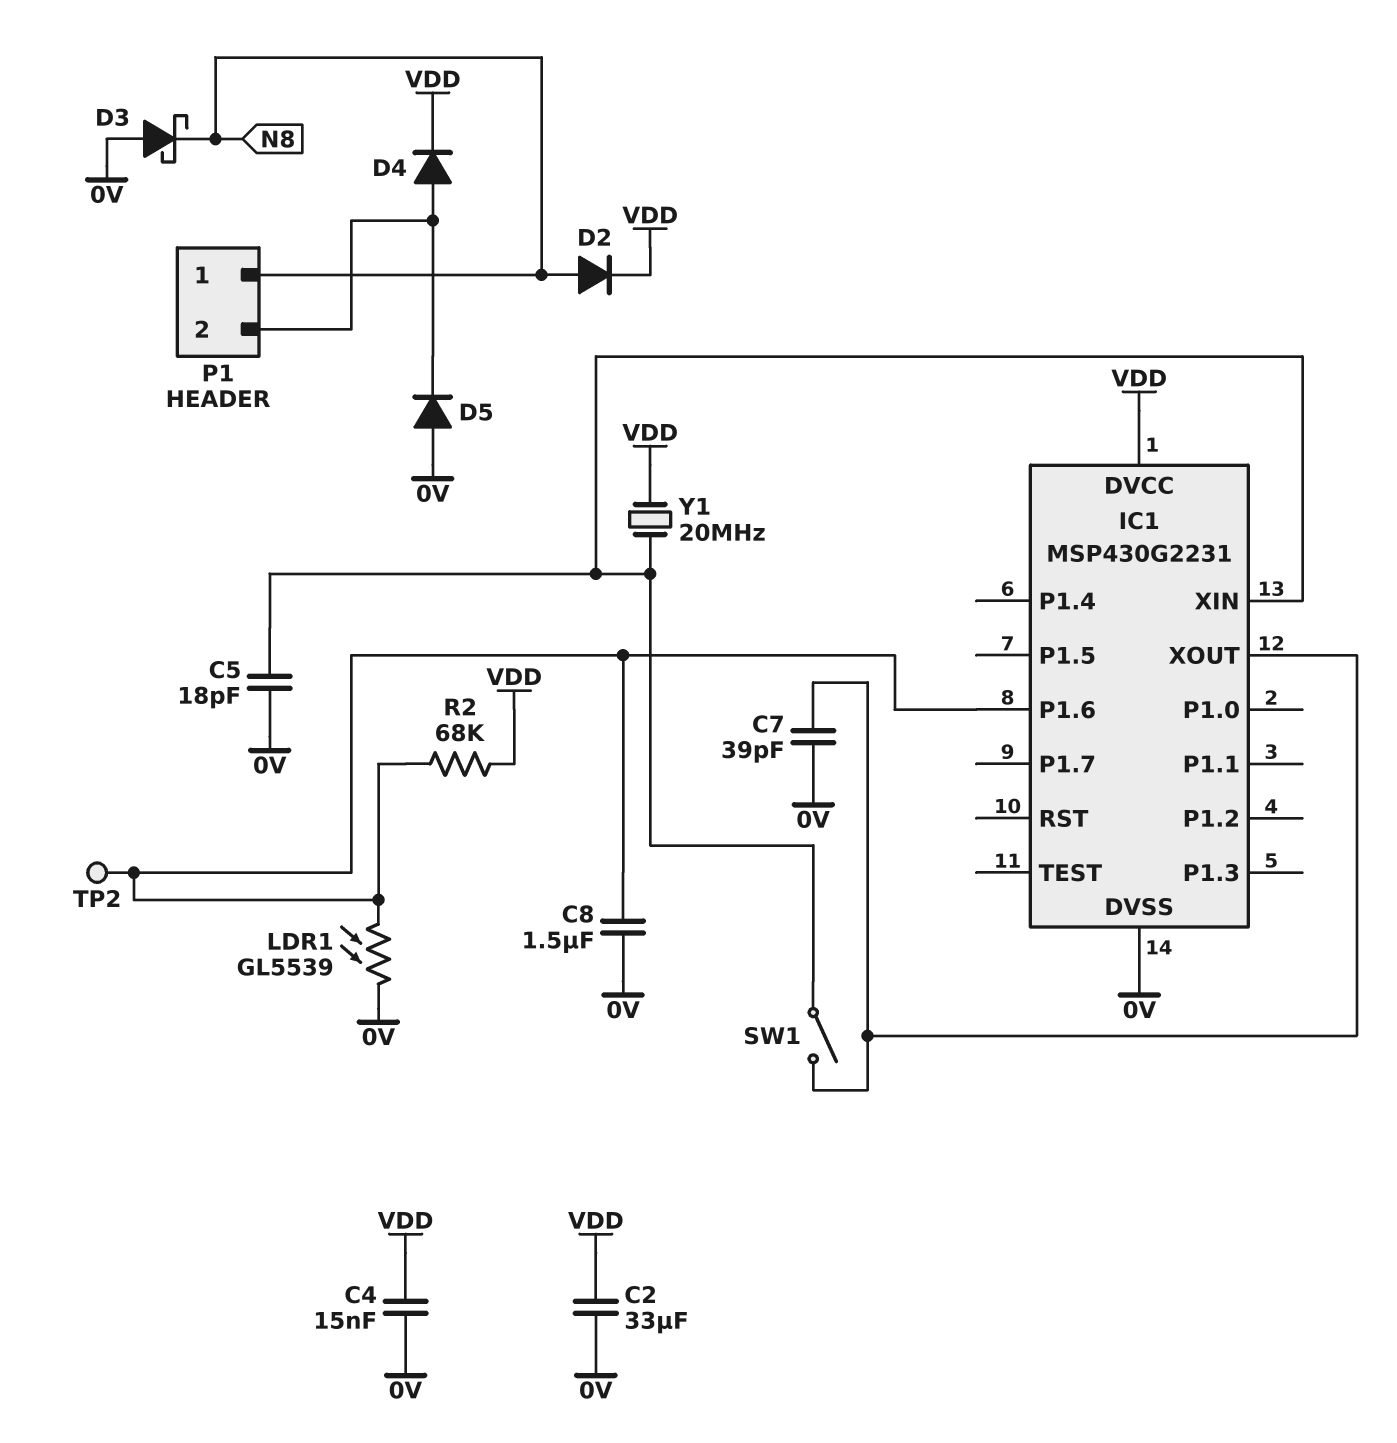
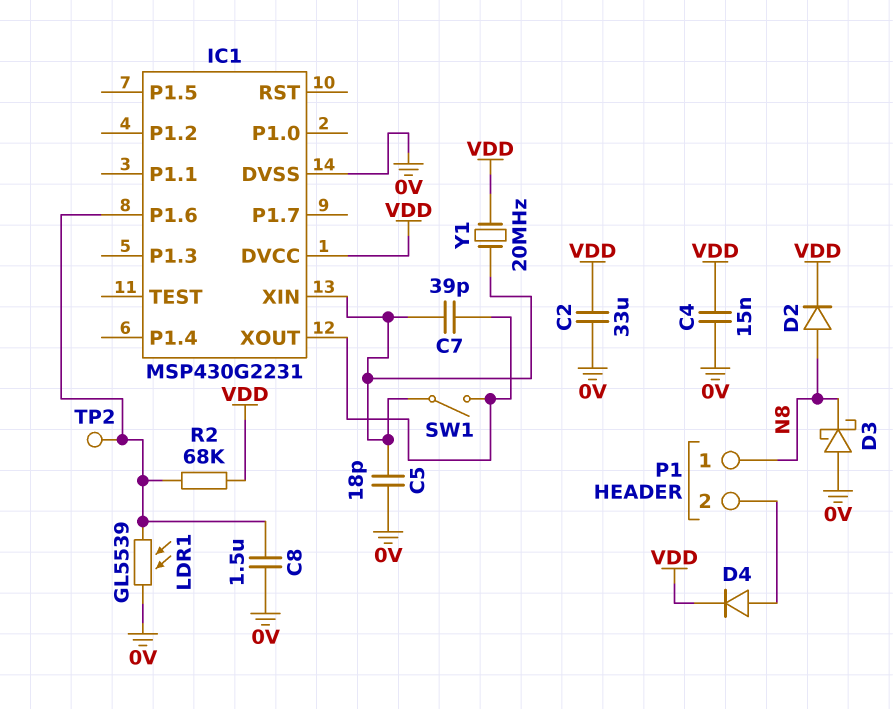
C7: 39pF (0V, IC1/XOUT) -> 39pF (IC1/XIN, IC1/XOUT)
D5: diode (A 0V, K P1/2) -> none

